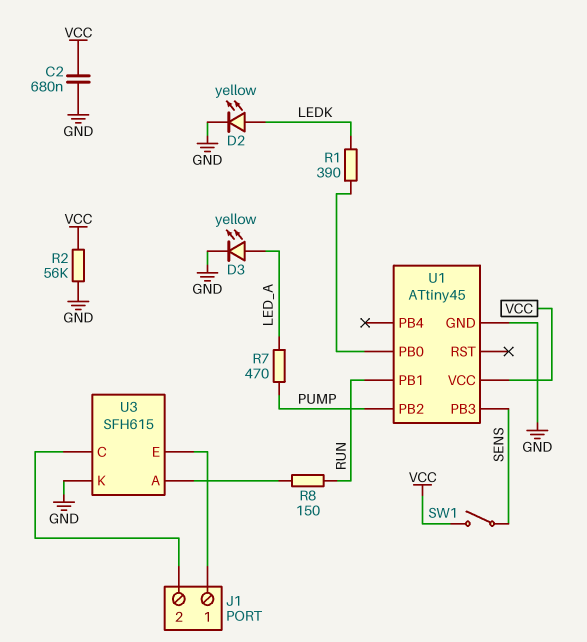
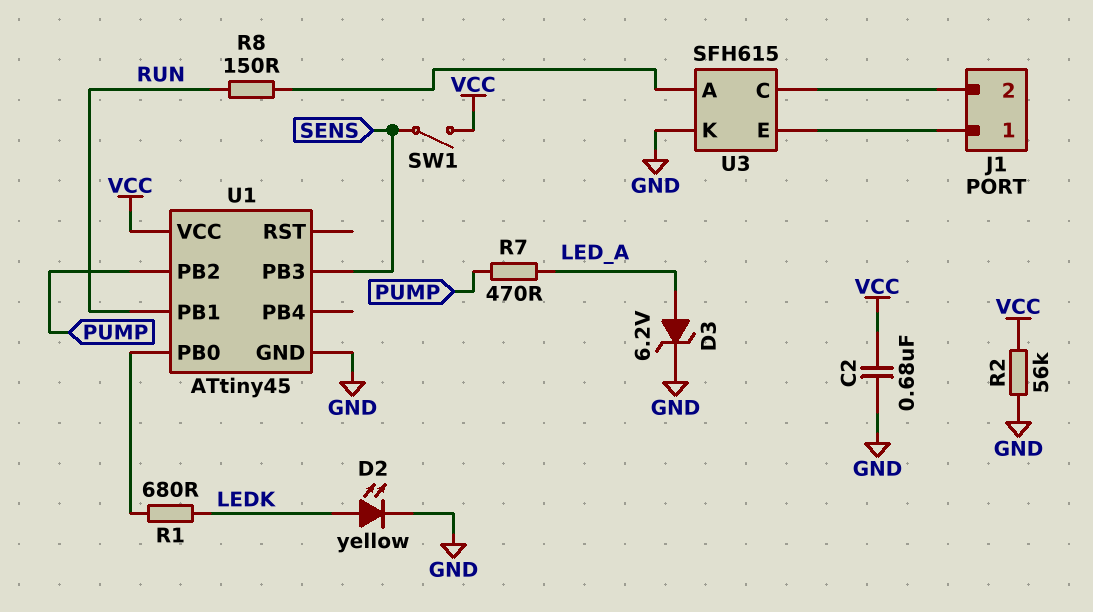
D3: LED yellow (A LED_A, K GND) -> zener 6.2V (A LED_A, K GND)
R1: 390 (LEDK, U1/PB0) -> 680 (LEDK, U1/PB0)

